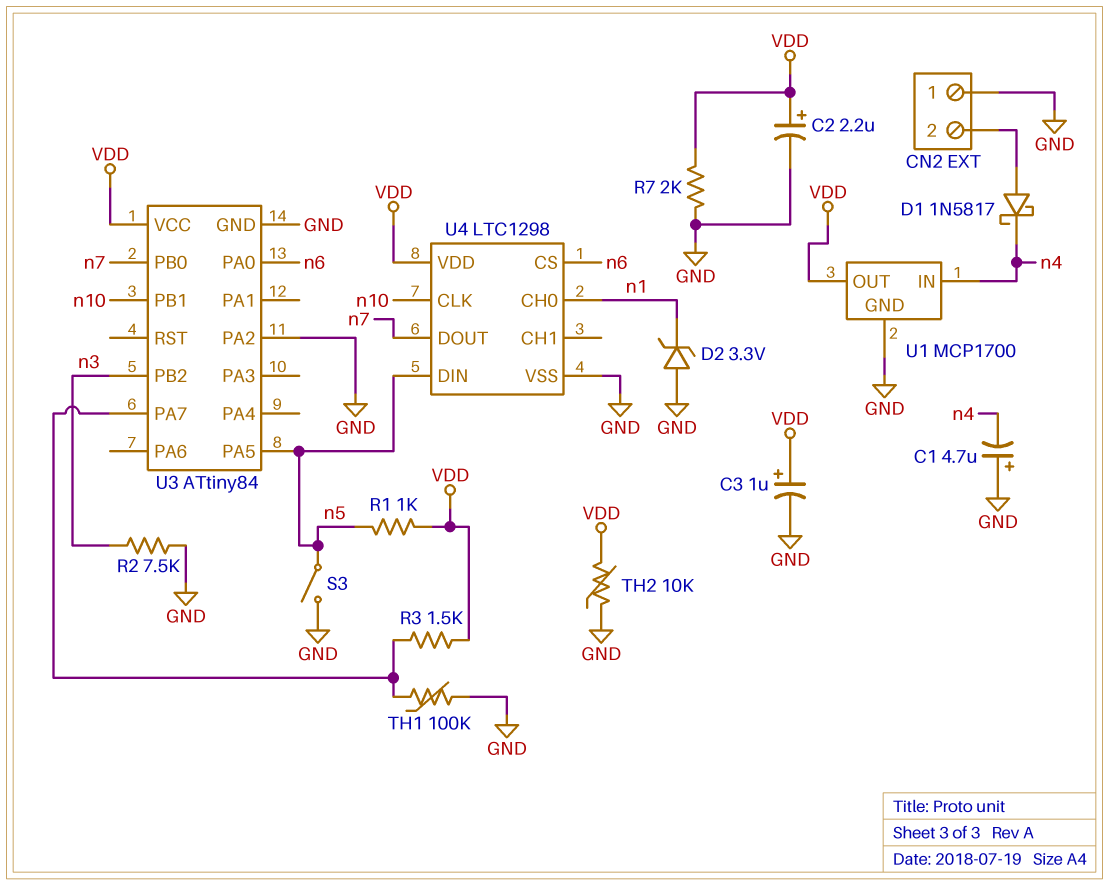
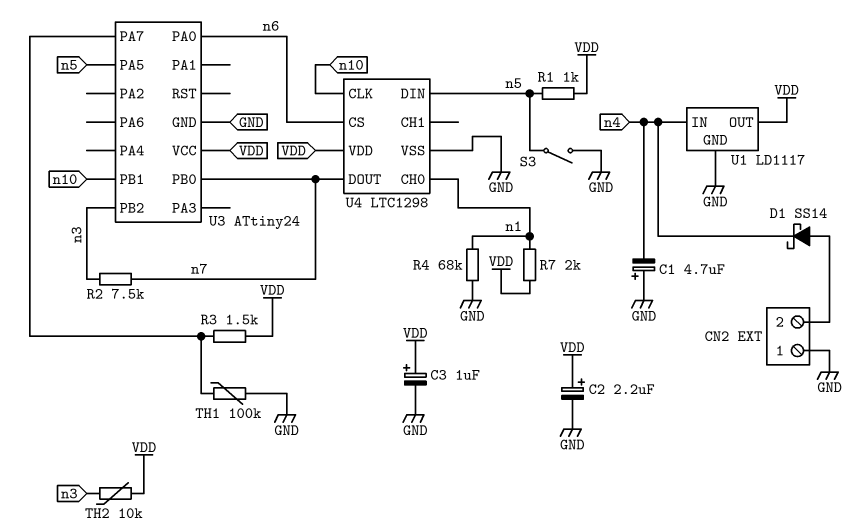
D1: schottky 1N5817 (A CN2/2, K n4) -> schottky SS14 (A CN2/2, K n4)
D2: zener 3.3V (A GND, K n1) -> none
R2: 7.5k (GND, n3) -> 7.5k (n3, n7)
R4: none -> 68k (GND, n1)
R7: 2k (GND, VDD) -> 2k (VDD, n1)
TH2: 10k (GND, VDD) -> 10k (VDD, n3)
U1: MCP1700 -> LD1117
U3: ATtiny84 -> ATtiny24
U3 pin PA2: GND -> none

